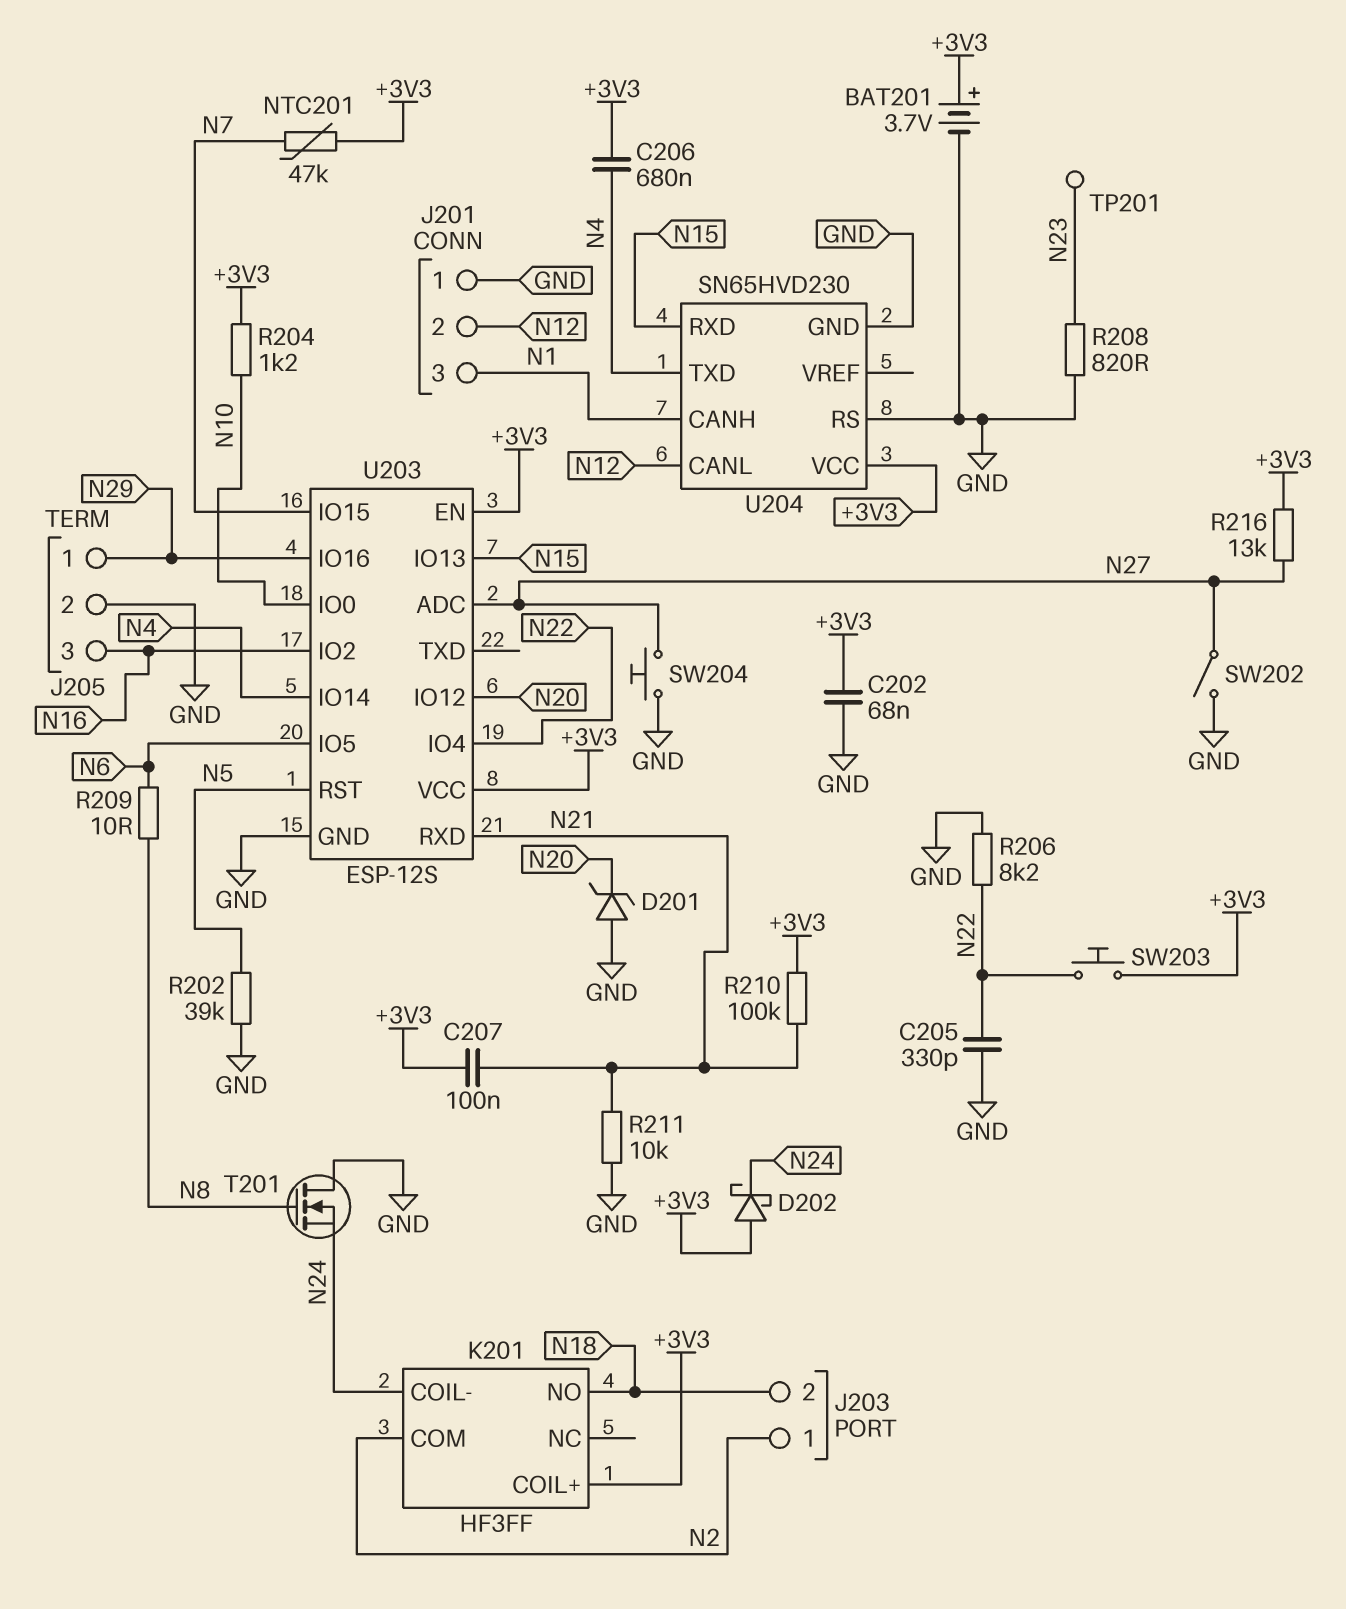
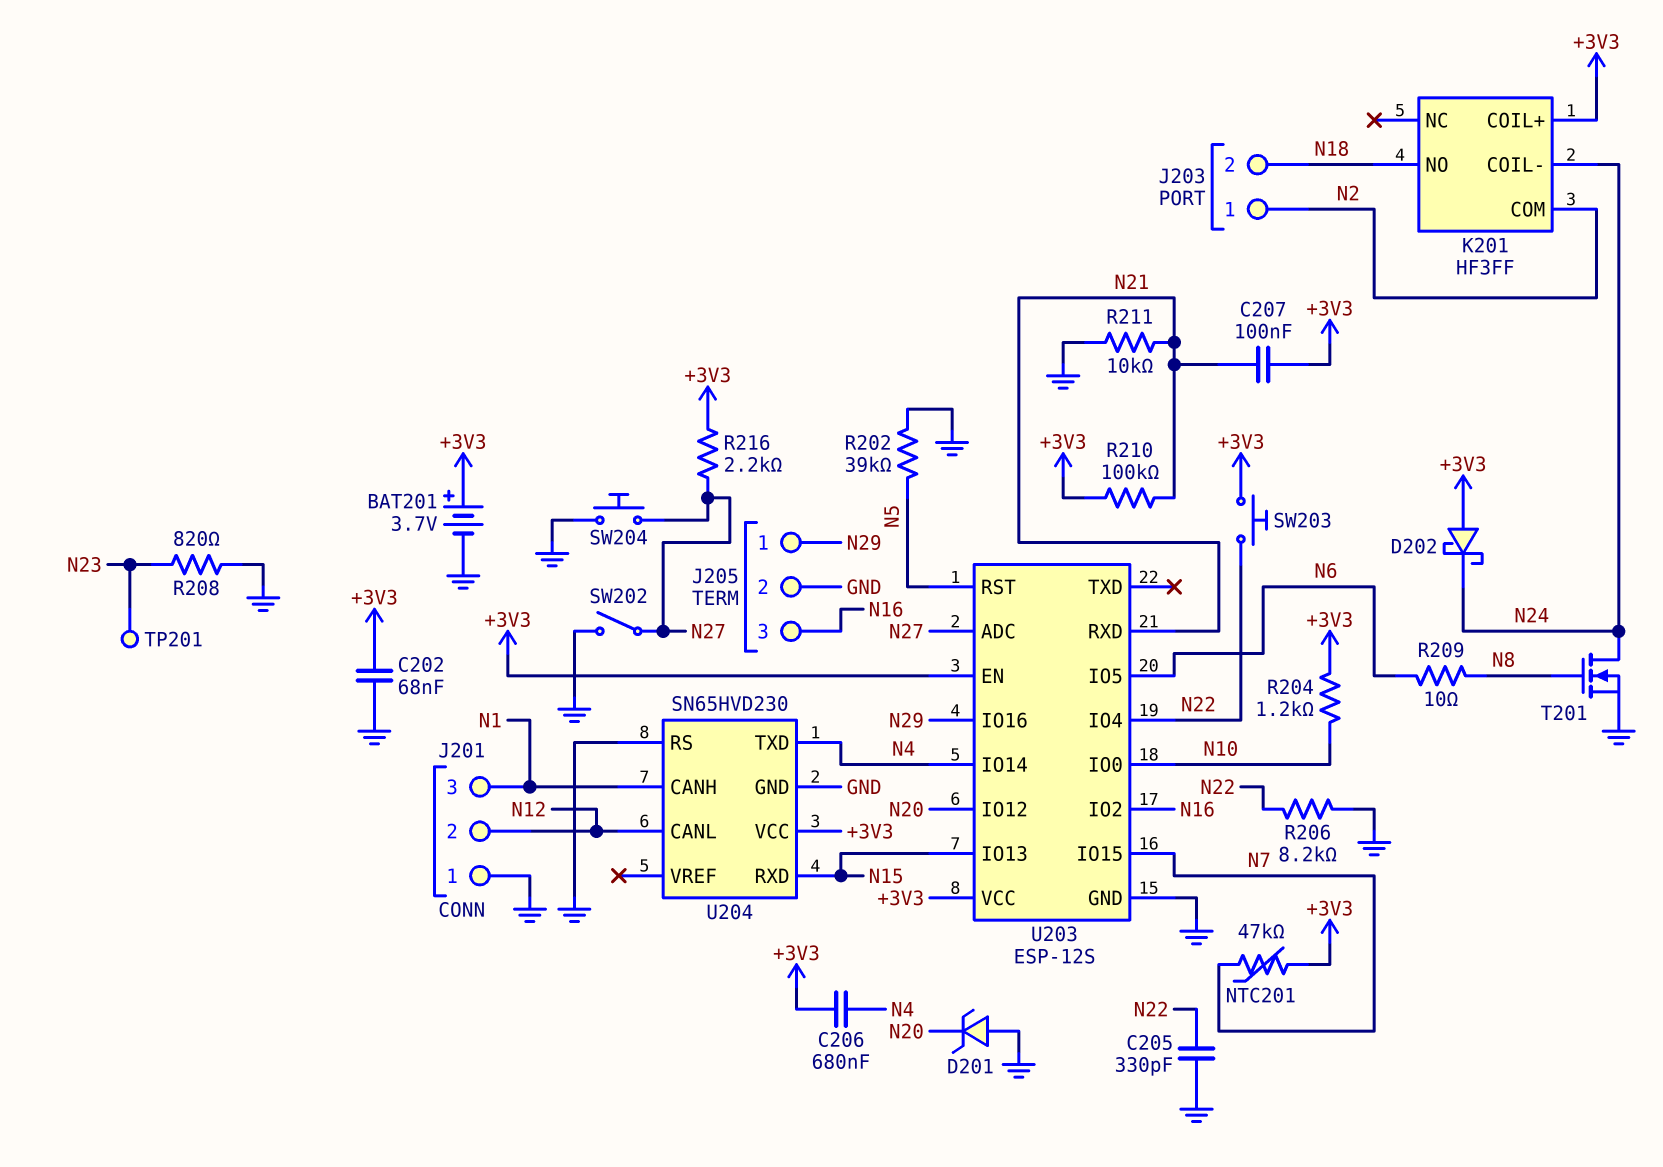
R216: 13k (+3V3, N27) -> 2.2k (+3V3, N27)
T201: NMOS (G N8, D GND, S N24) -> NMOS (G N8, D N24, S GND)

